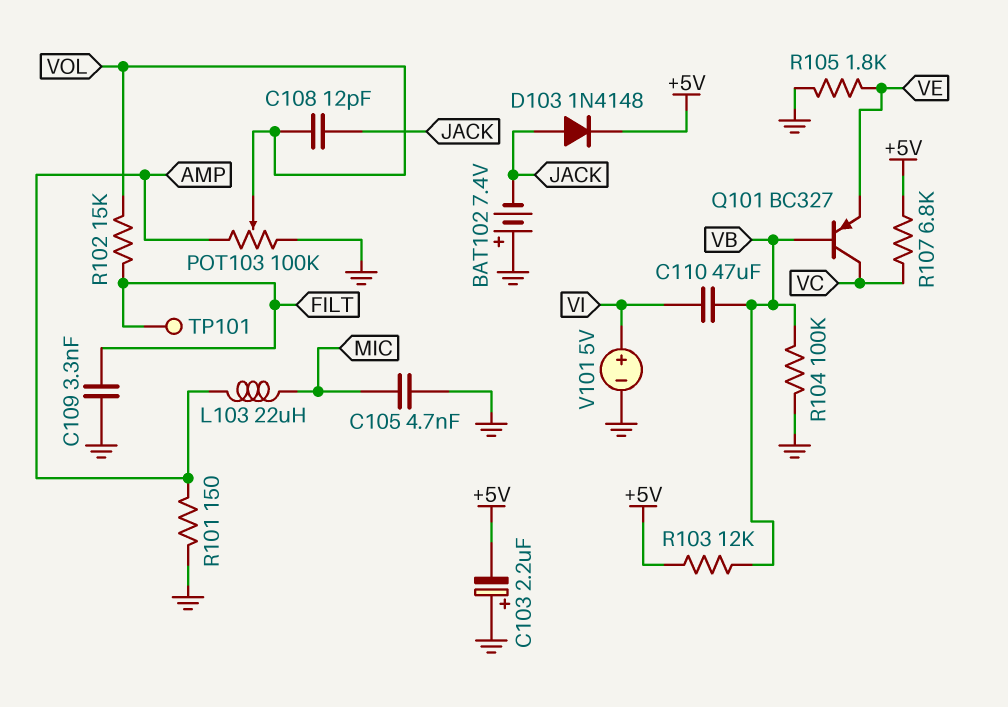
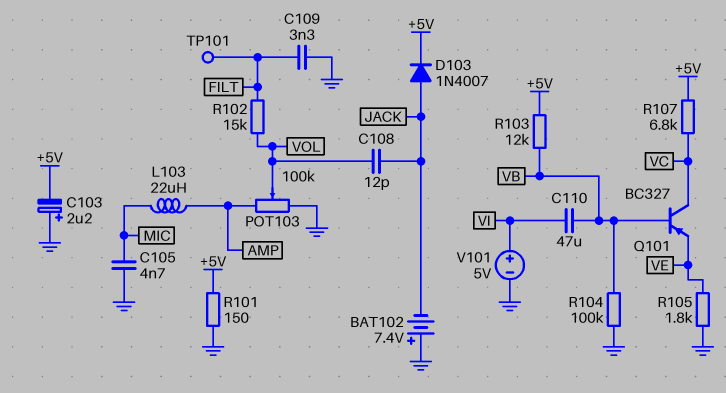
D103: diode 1N4148 (A JACK, K +5V) -> diode 1N4007 (A JACK, K +5V)
R101: 150 (AMP, GND) -> 150 (+5V, GND)

